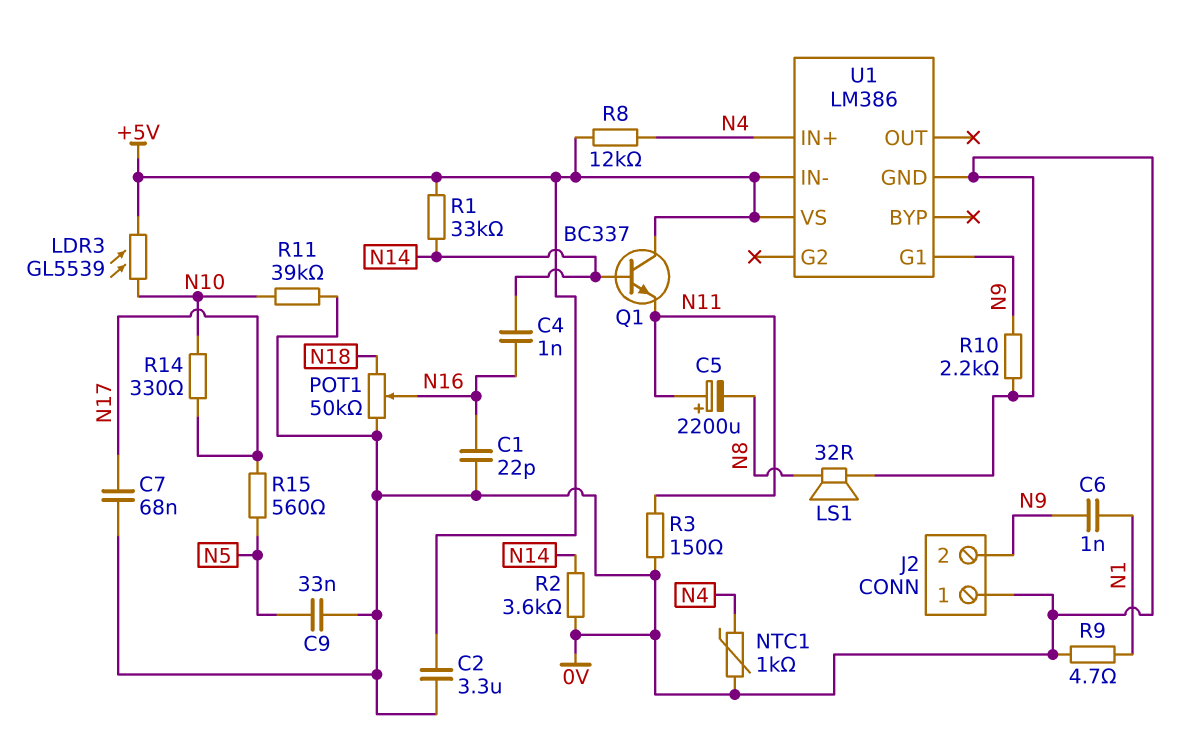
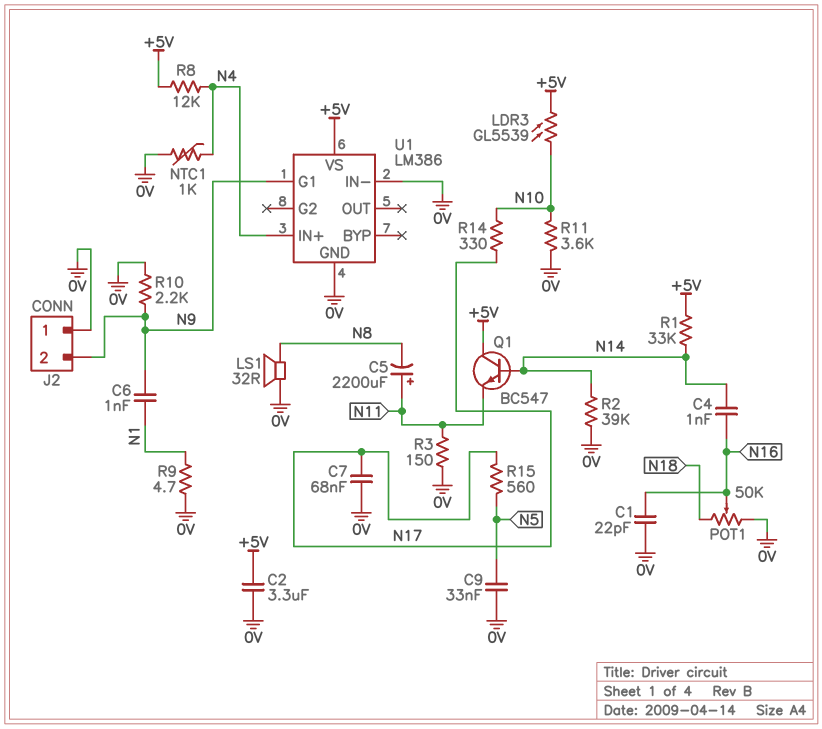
Q1: NPN BC337 (B N14, C +5V, E N11) -> NPN BC547 (B N14, C +5V, E N11)
R2: 3.6k (0V, N14) -> 39k (0V, N14)
R11: 39k (0V, N10) -> 3.6k (0V, N10)
U1 pin IN-: +5V -> 0V

